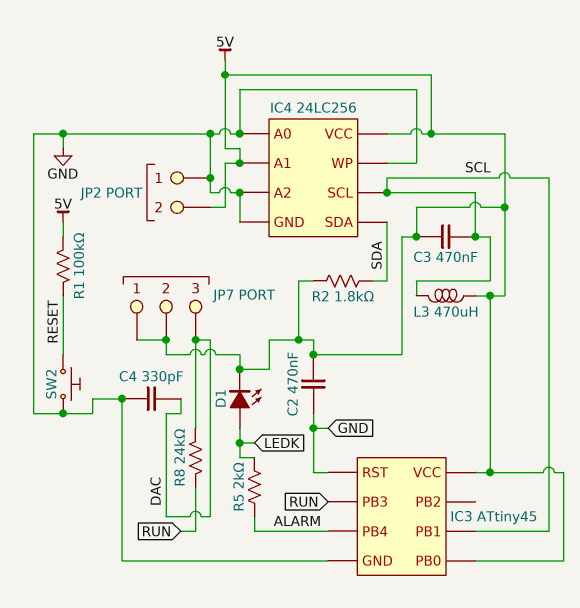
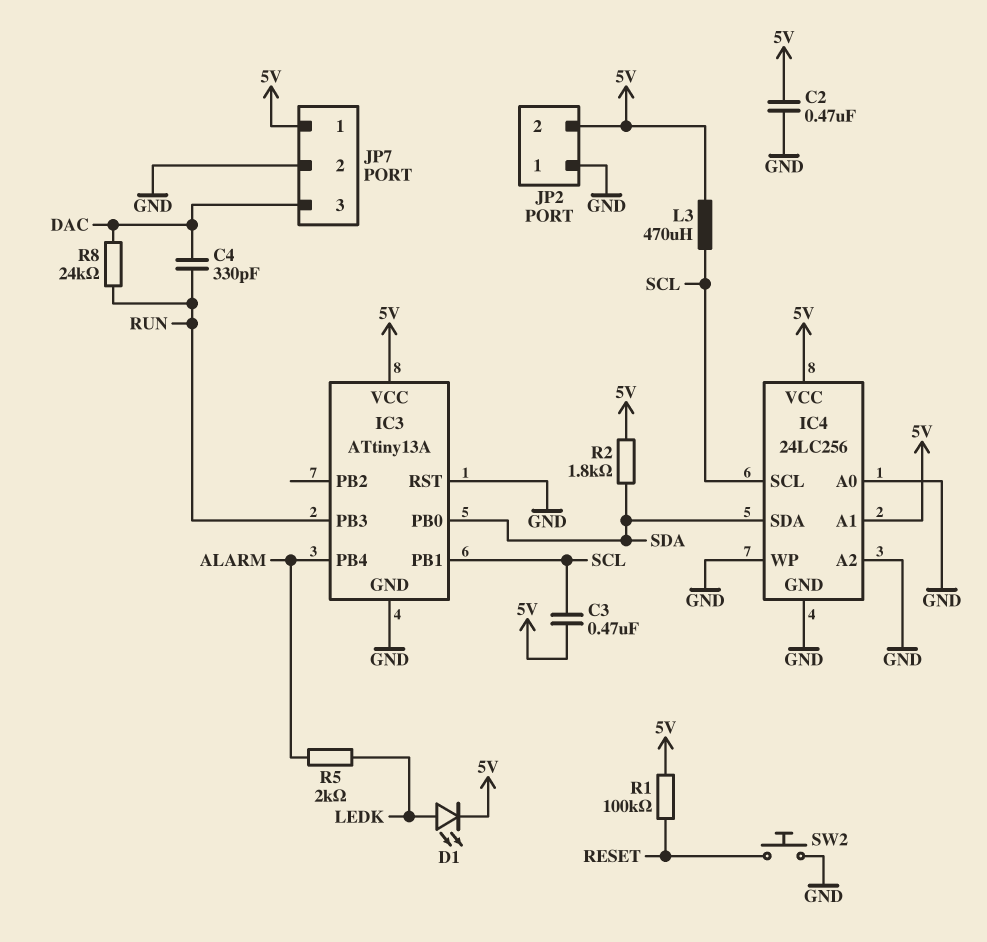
C4: 330pF (DAC, GND) -> 330pF (DAC, RUN)
IC3: ATtiny45 -> ATtiny13A
IC3 pin PB0: 5V -> SDA
JP7 pin 2: 5V -> GND

